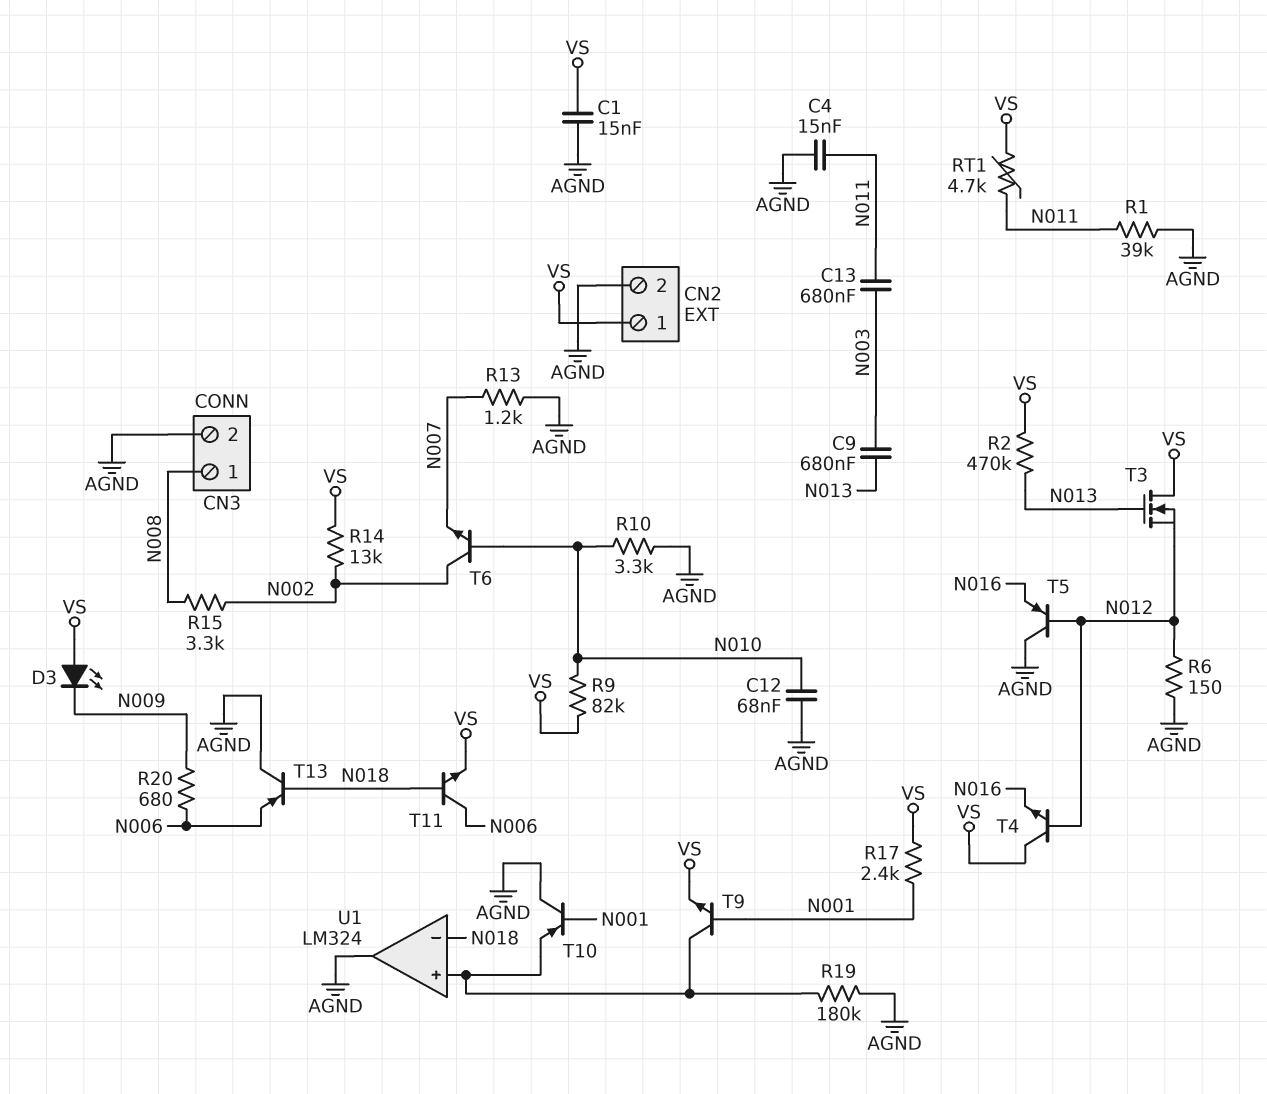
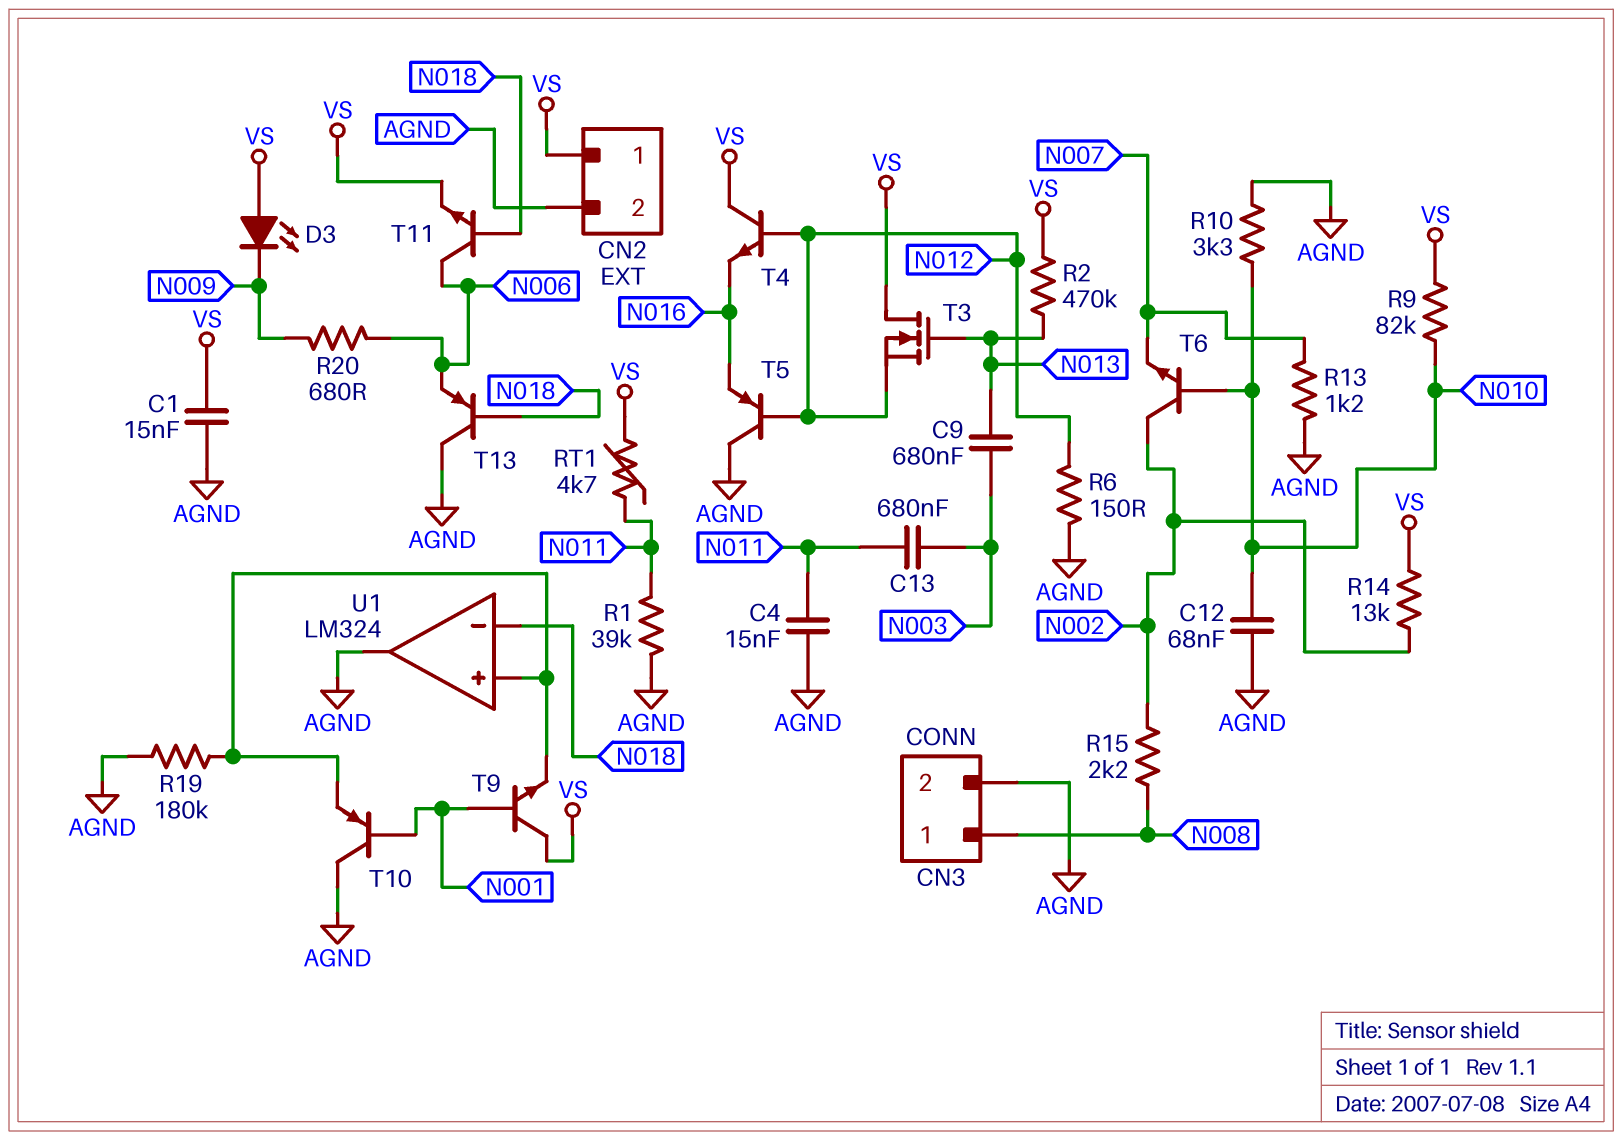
R15: 3.3k (N002, N008) -> 2.2k (N002, N008)
R17: 2.4k (N001, VS) -> none
T9: NPN (B N001, C U1/in+, E VS) -> NPN (B N001, C VS, E U1/in+)

